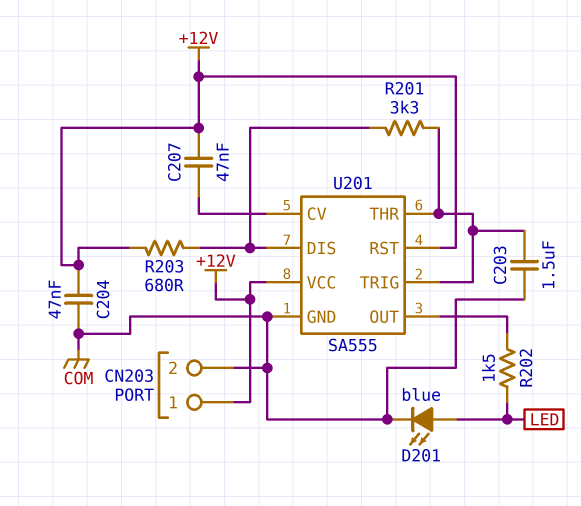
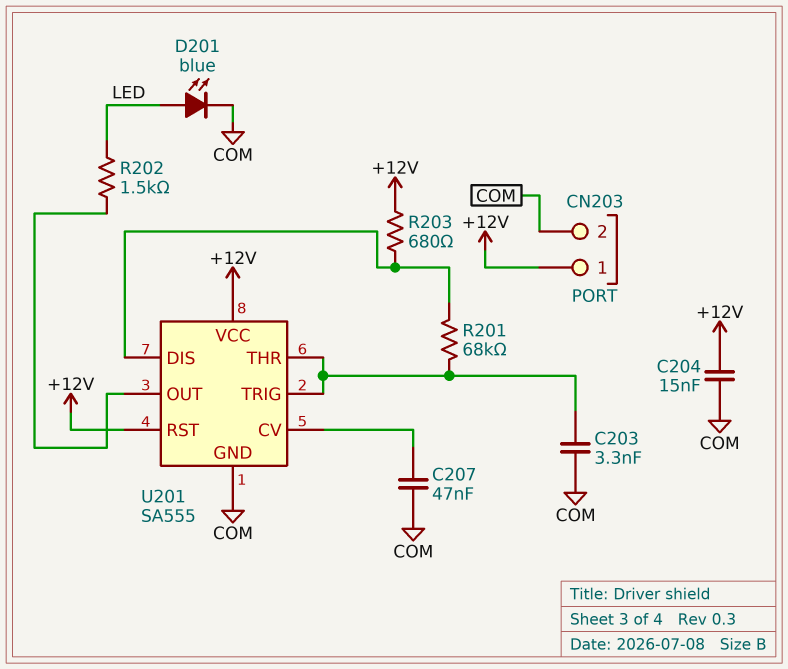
C203: 1.5uF (COM, U201/THR) -> 3.3nF (COM, U201/THR)
C204: 47nF (+12V, COM) -> 15nF (+12V, COM)
C207: 47nF (+12V, U201/CV) -> 47nF (COM, U201/CV)
R201: 3.3k (U201/DIS, U201/THR) -> 68k (U201/DIS, U201/THR)

